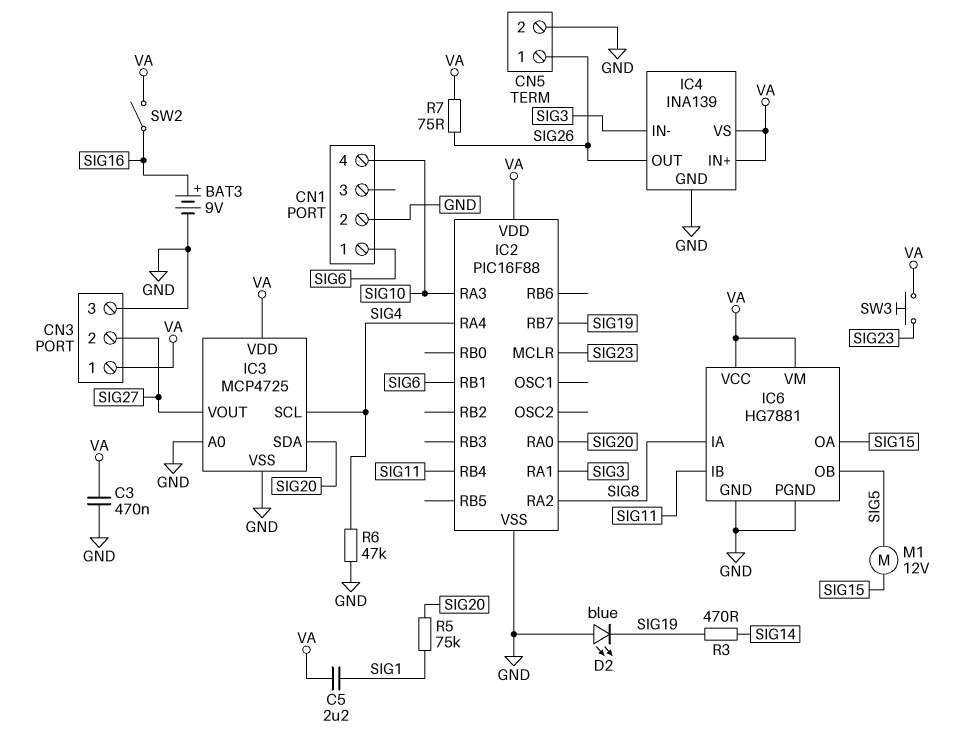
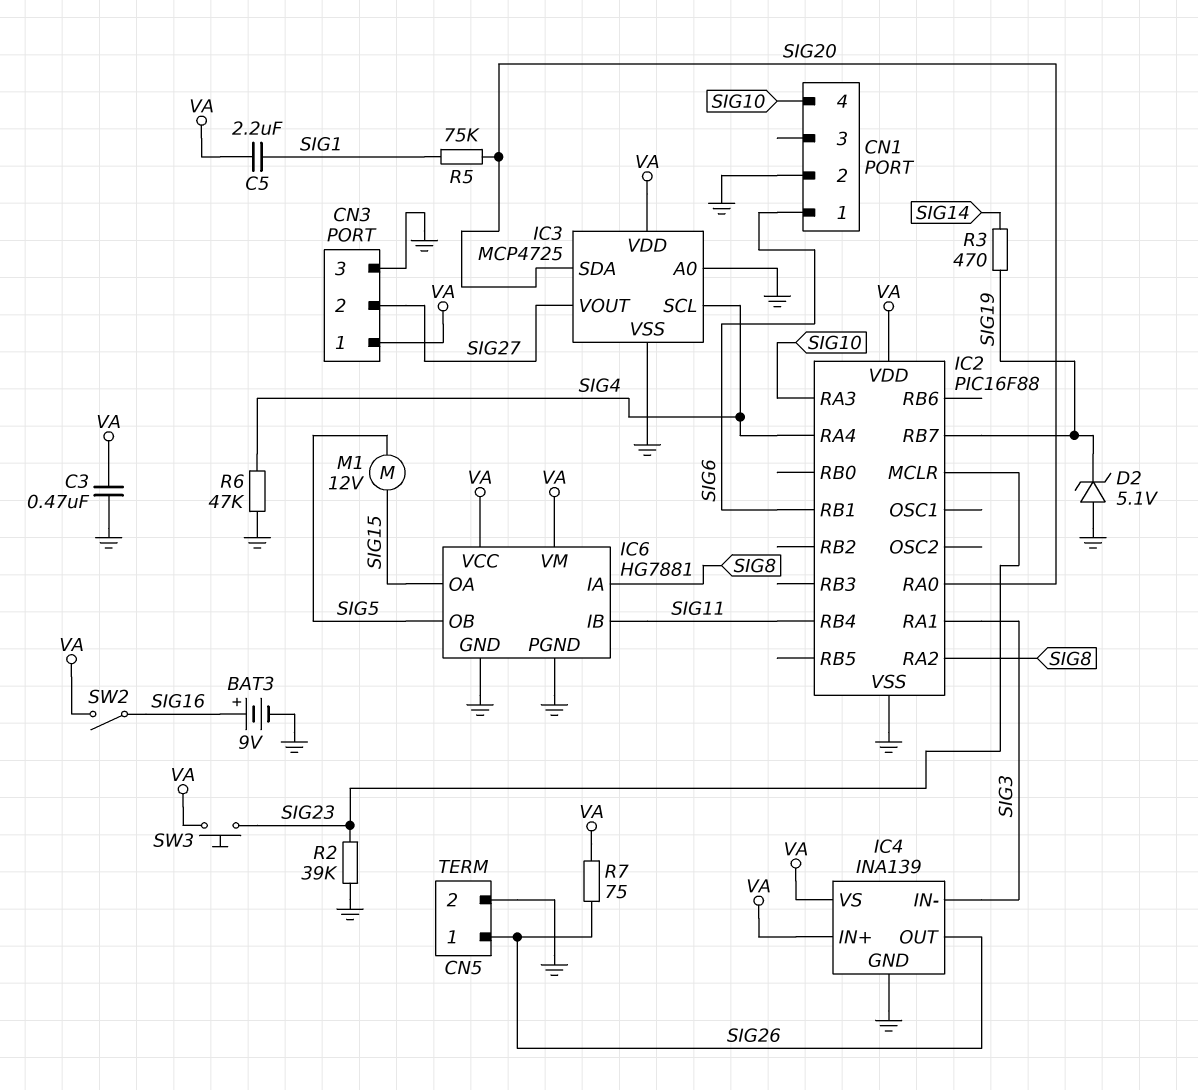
D2: LED blue (A GND, K SIG19) -> zener 5.1V (A GND, K SIG19)
R2: none -> 39k (GND, SIG23)

